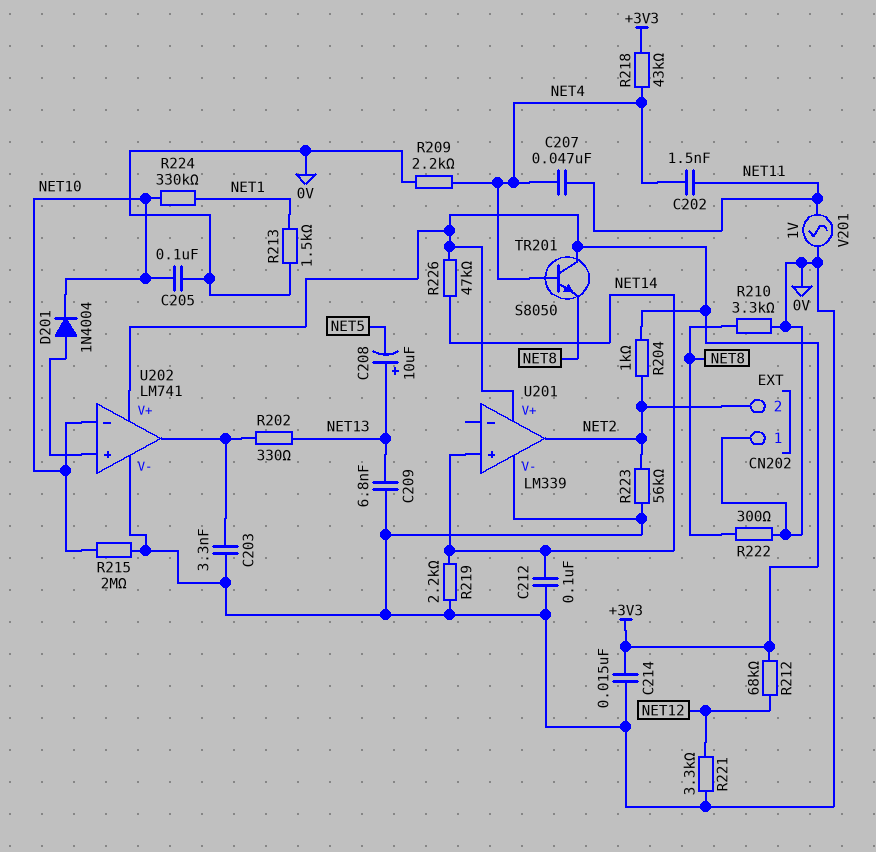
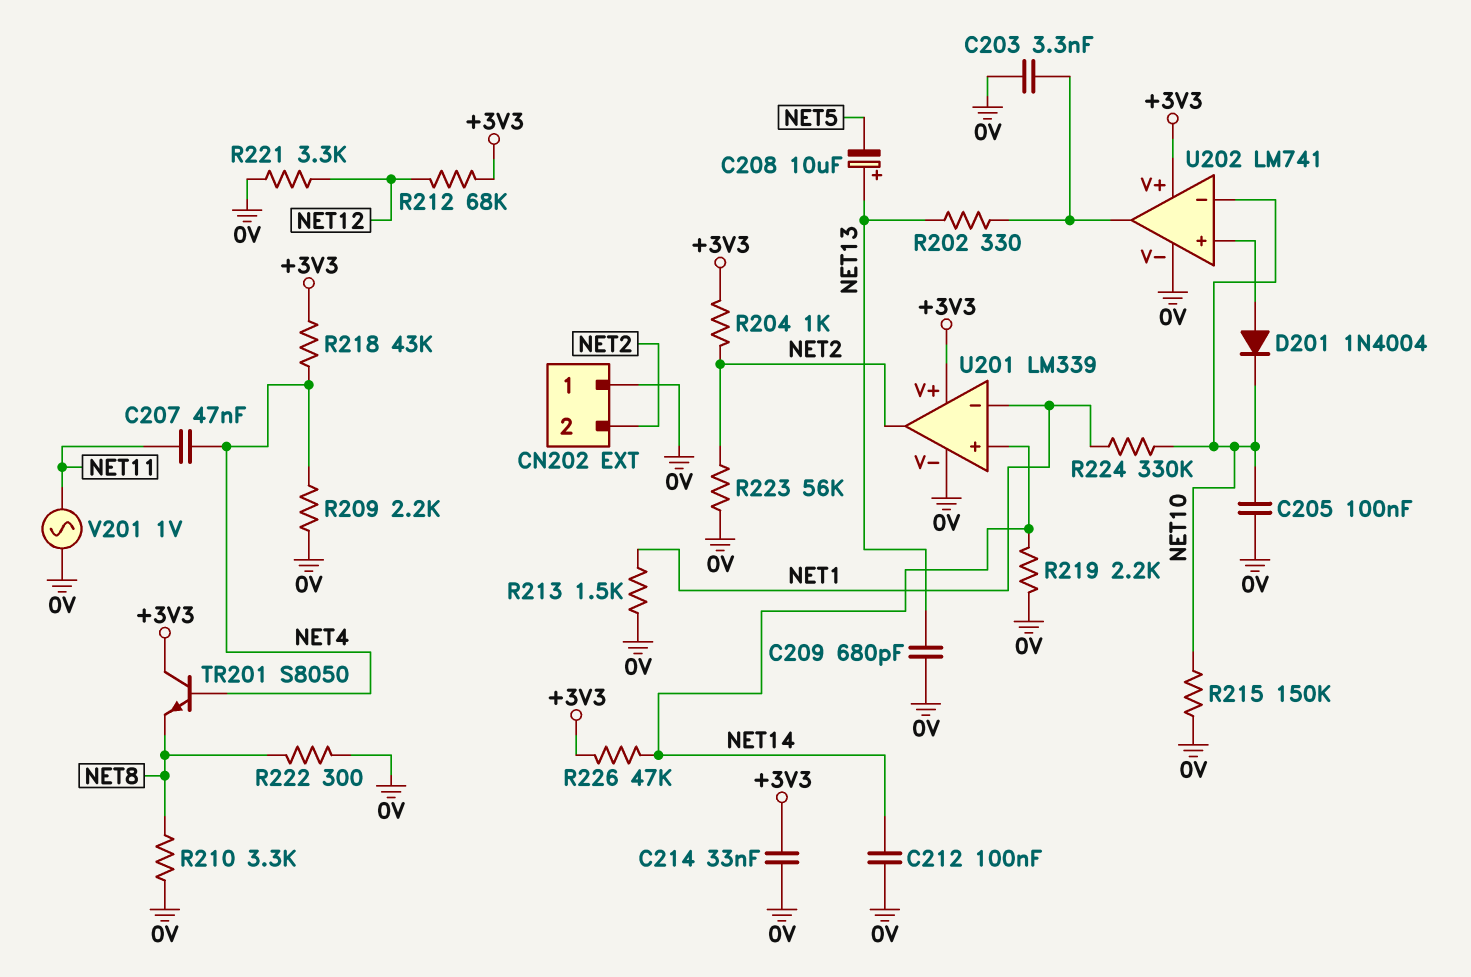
C202: 1.5nF (NET4, NET11) -> none
C209: 6.8nF (0V, NET13) -> 680pF (0V, NET13)
C214: 15nF (+3V3, 0V) -> 33nF (+3V3, 0V)
R215: 2M (0V, NET10) -> 150k (0V, NET10)
U201 pin in-: none -> NET1

